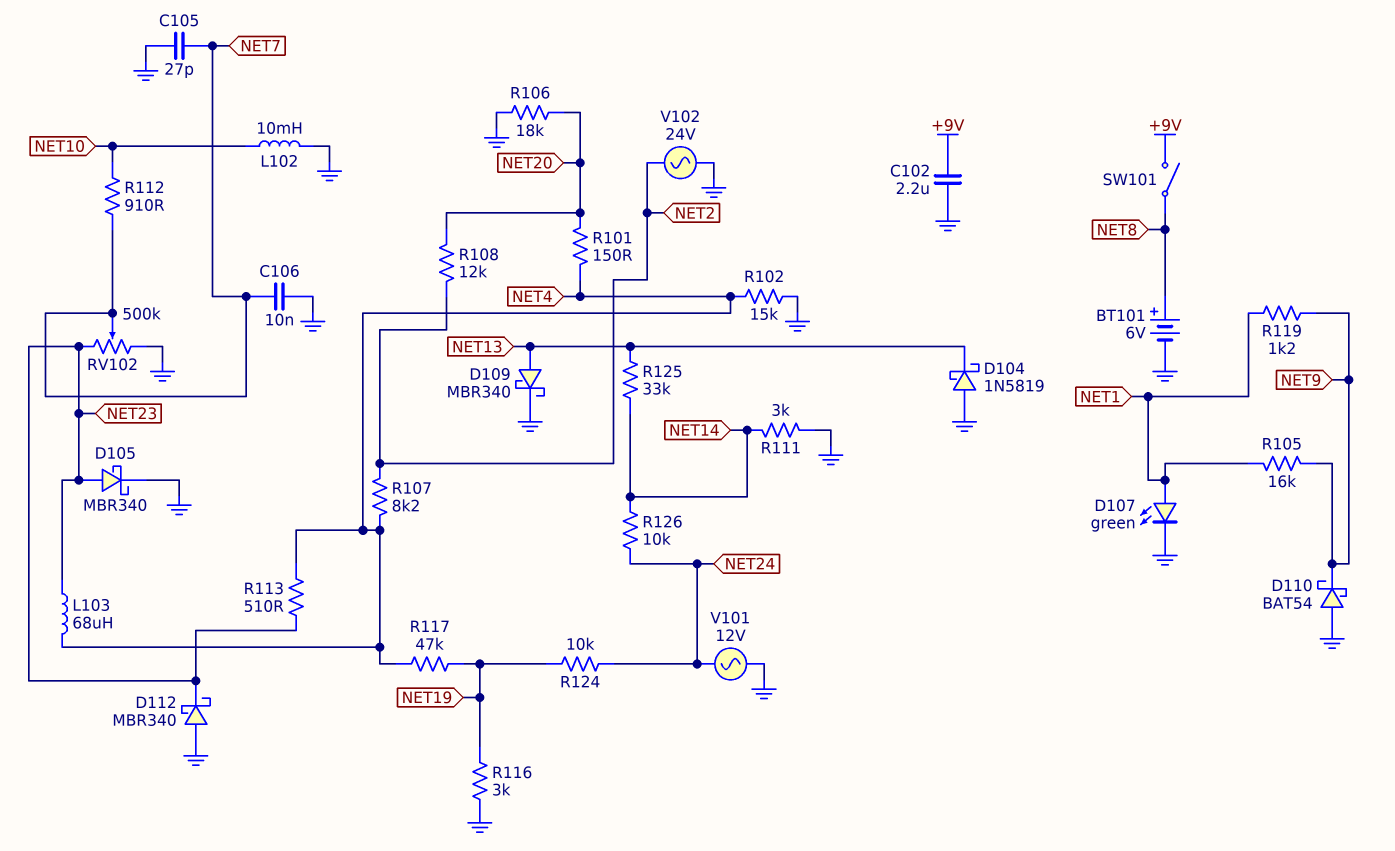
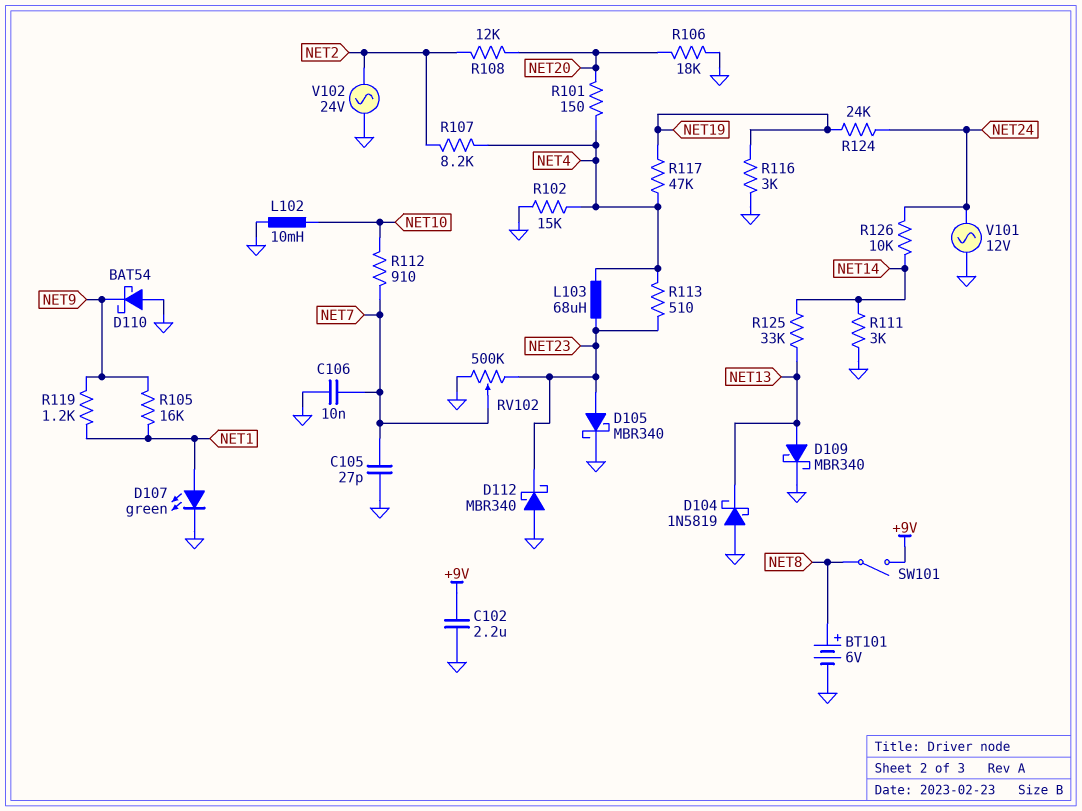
R124: 10k (NET19, NET24) -> 24k (NET19, NET24)

